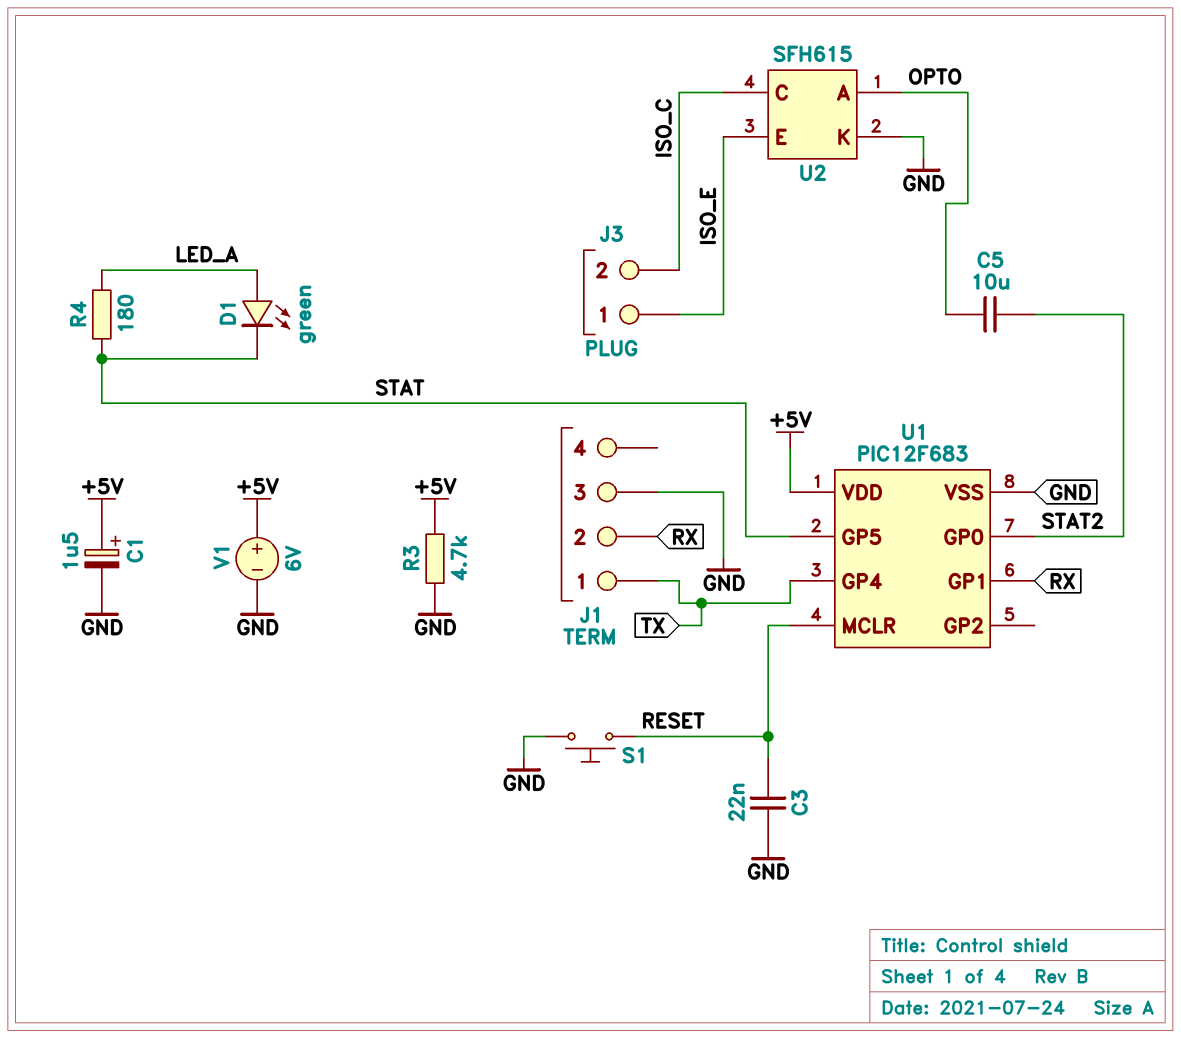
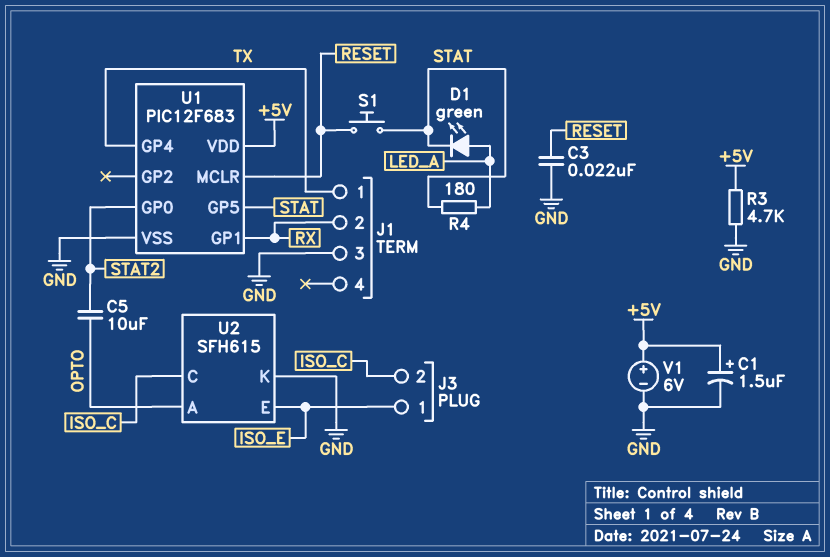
S1: button (GND, RESET) -> button (RESET, STAT)

